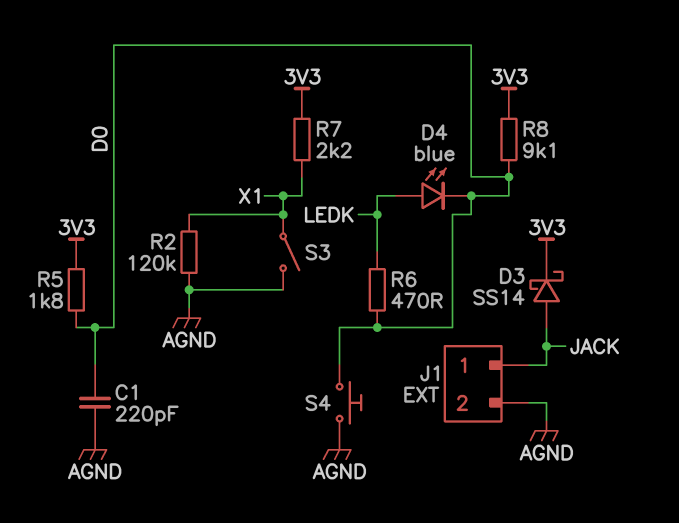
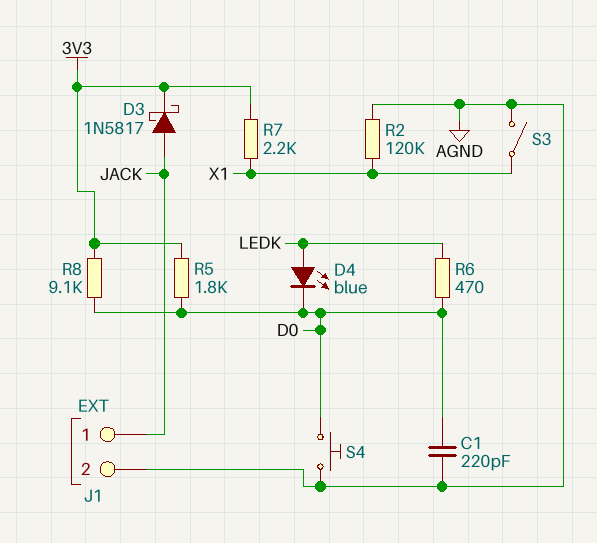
D3: schottky SS14 (A JACK, K 3V3) -> schottky 1N5817 (A JACK, K 3V3)

